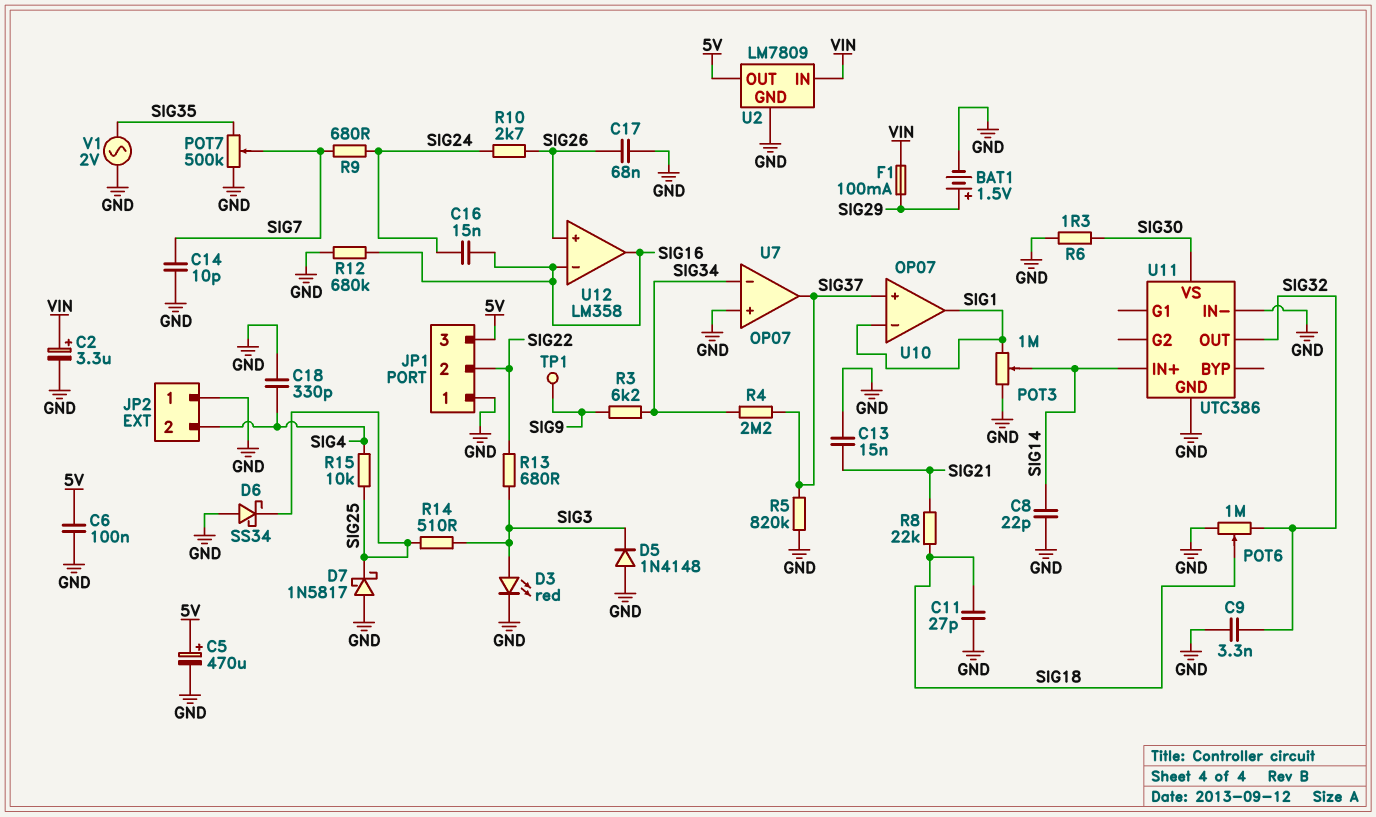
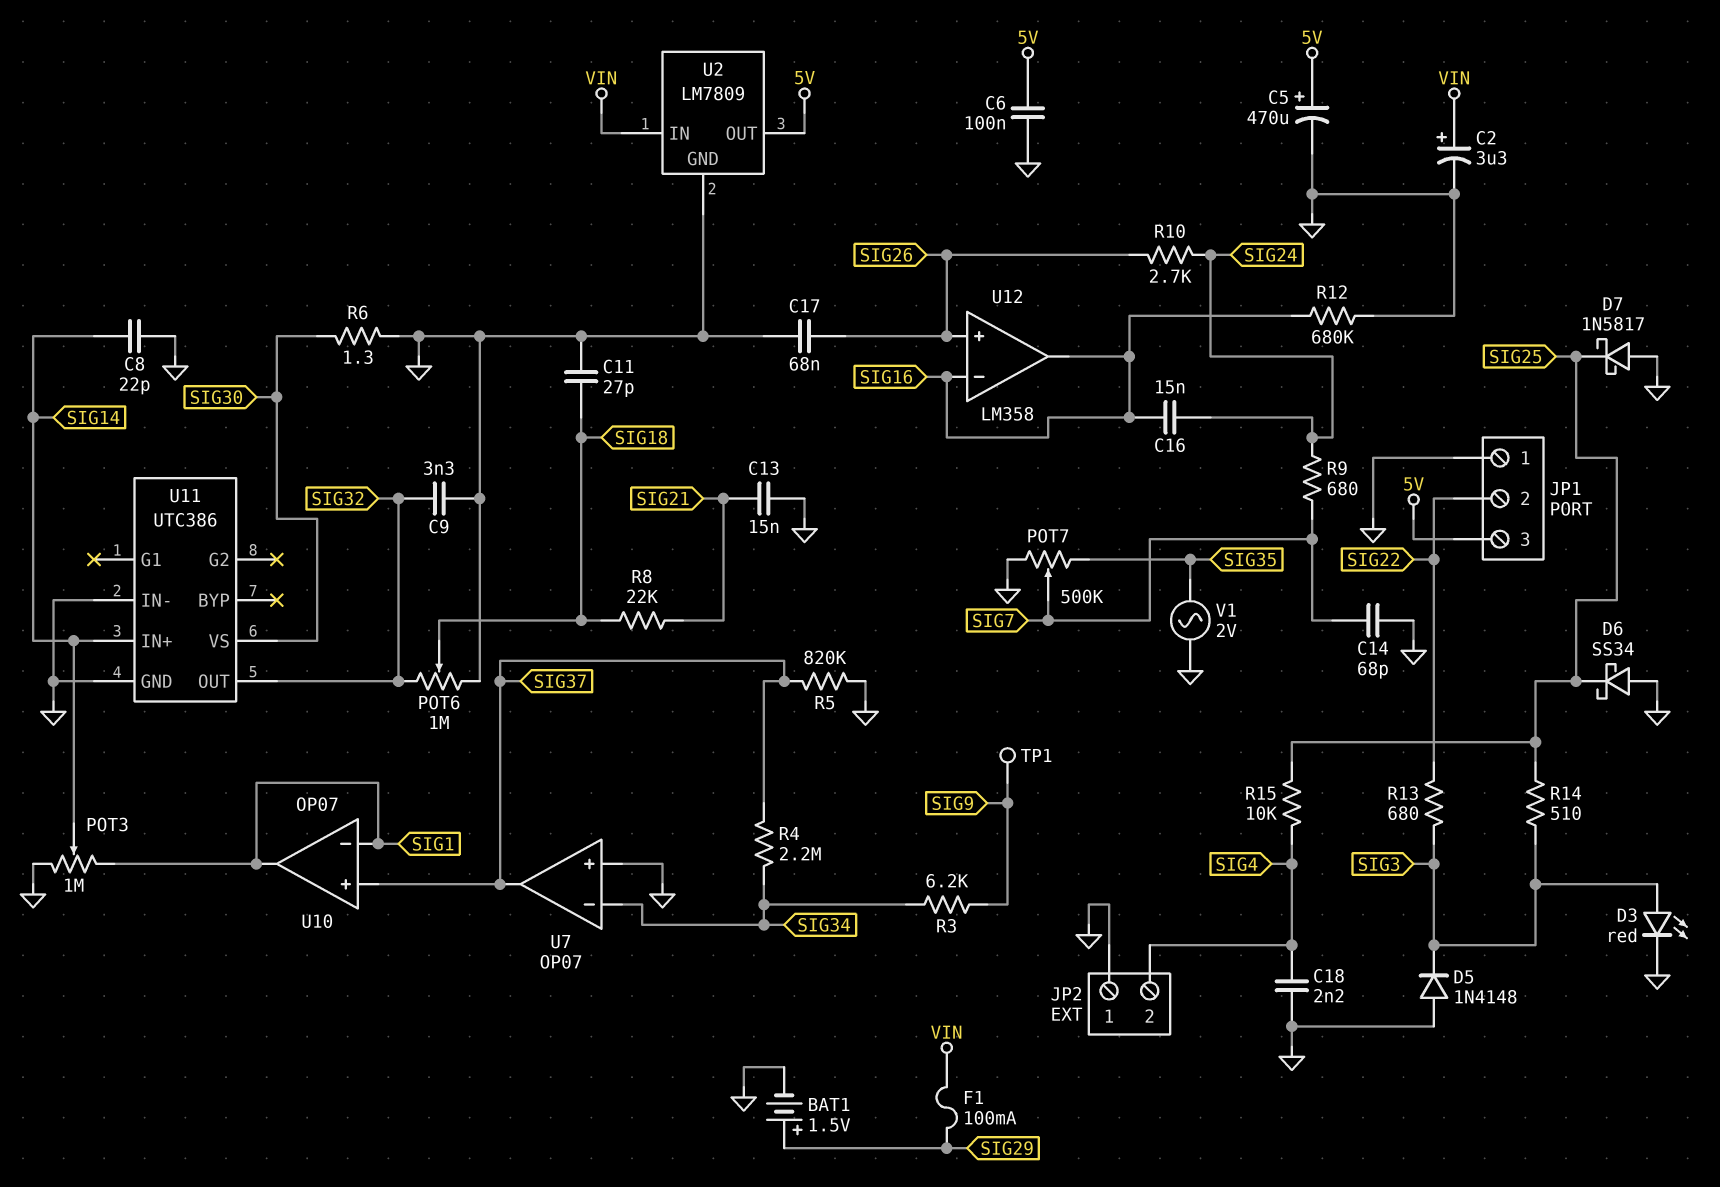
C14: 10pF (GND, SIG7) -> 68pF (GND, SIG7)
C18: 330pF (GND, SIG4) -> 2.2nF (GND, SIG4)

